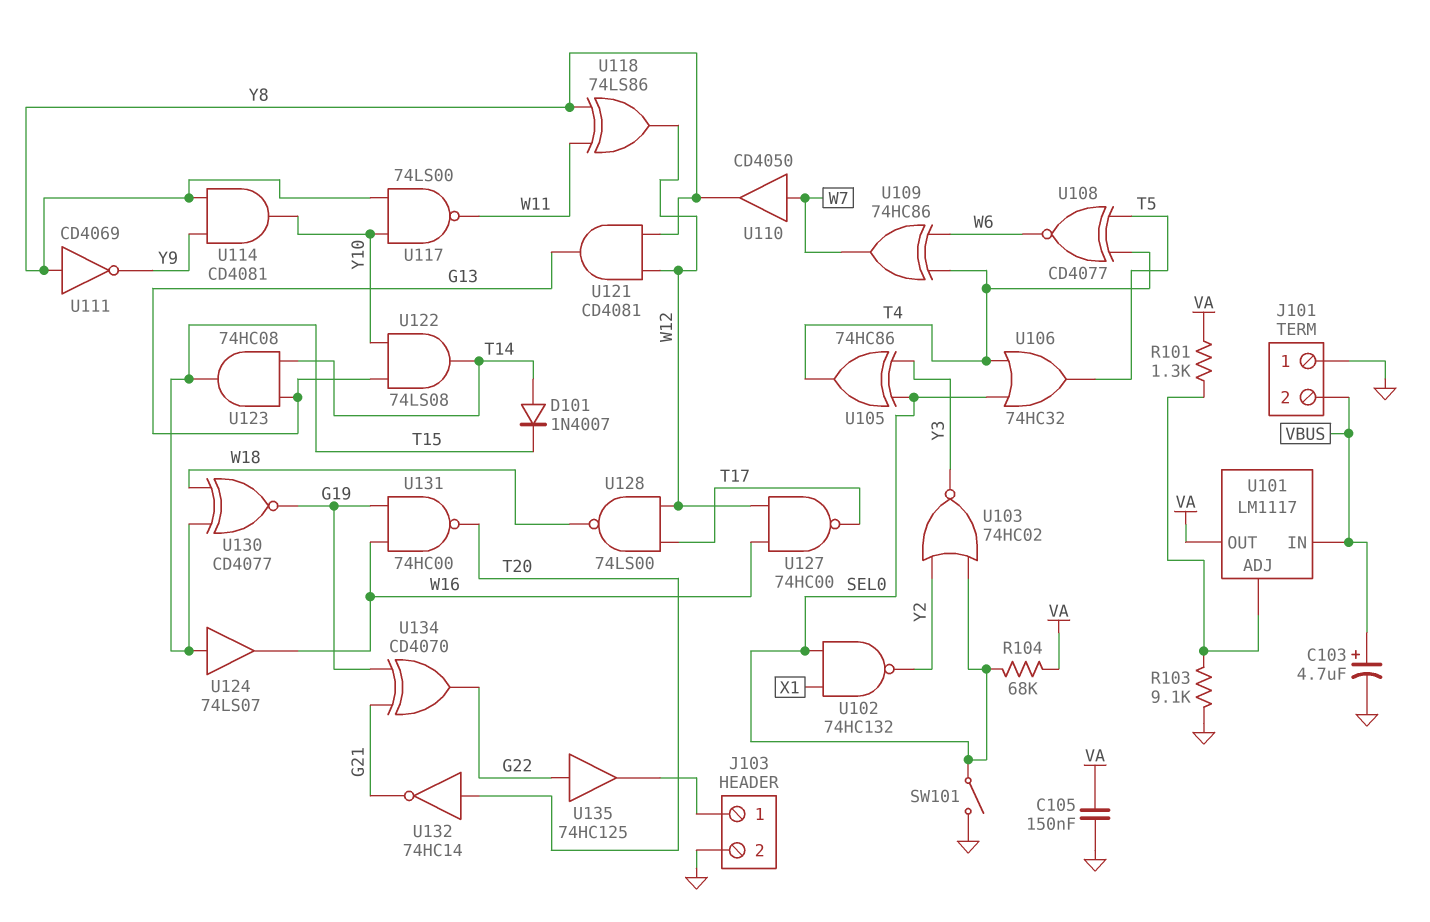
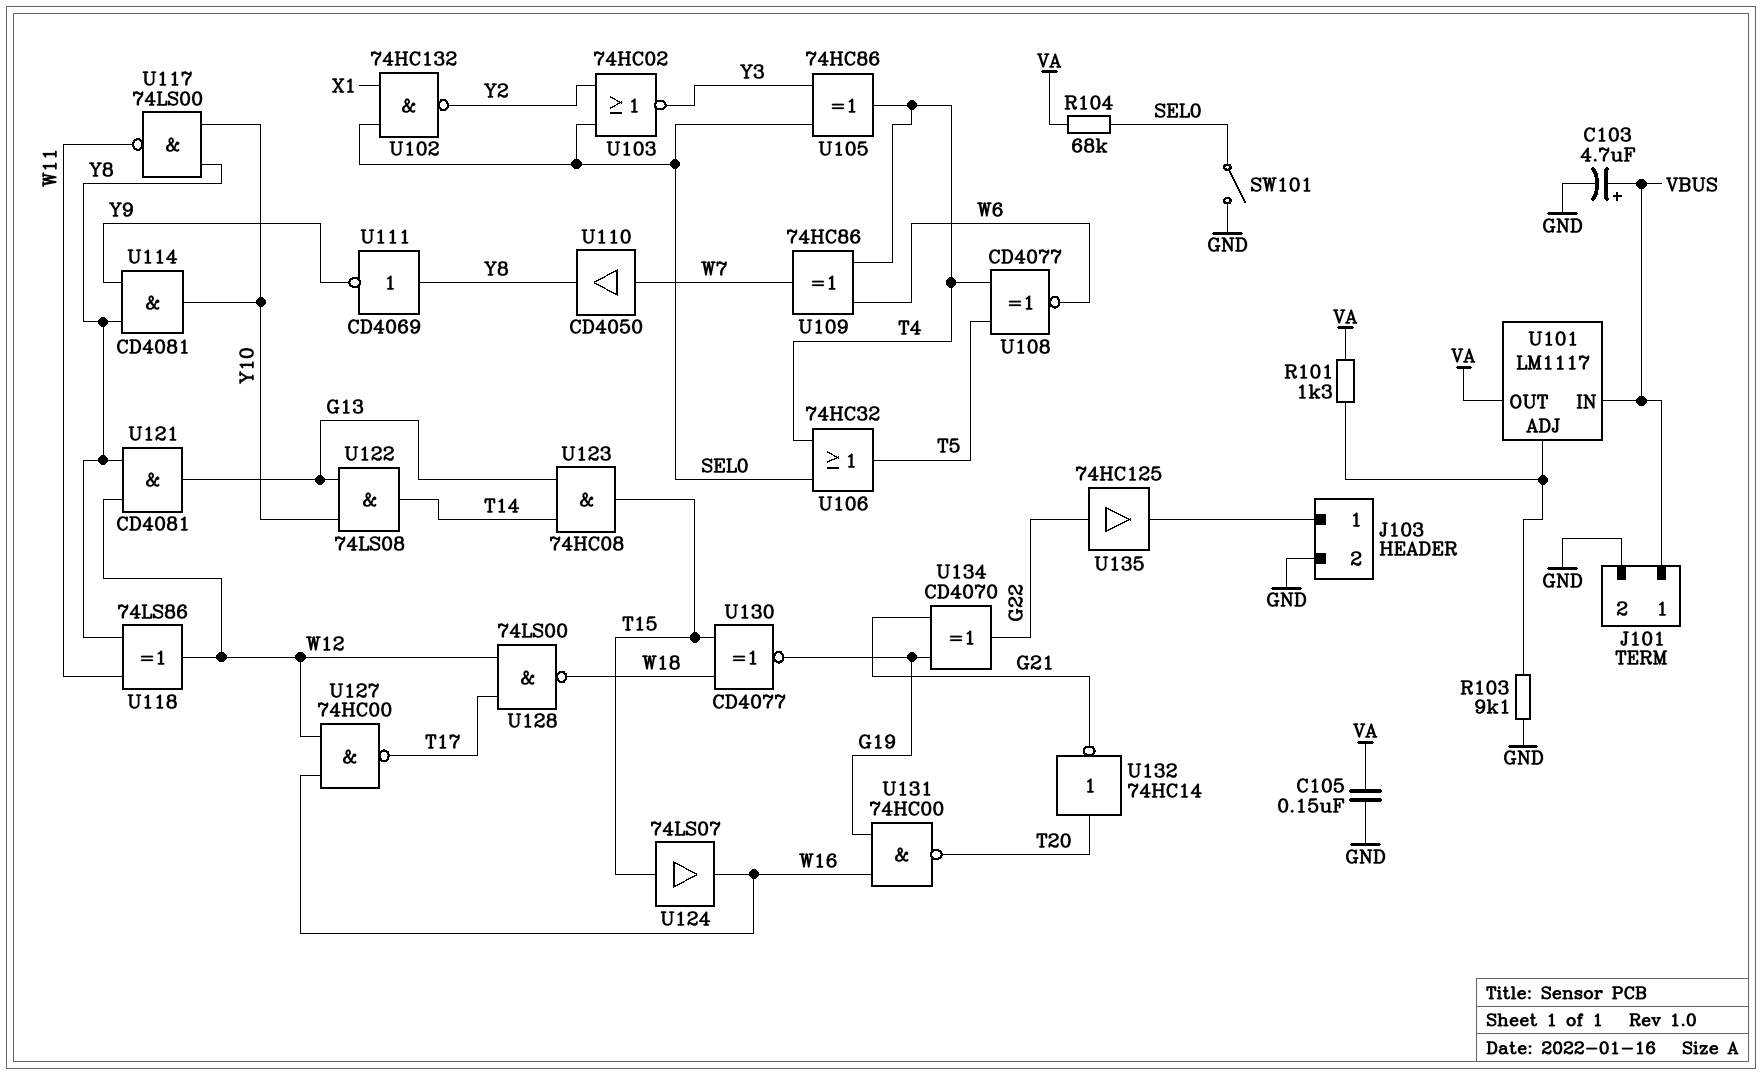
D101: diode 1N4007 (A T14, K T15) -> none
J101 pin 1: GND -> VBUS
J101 pin 2: VBUS -> GND

